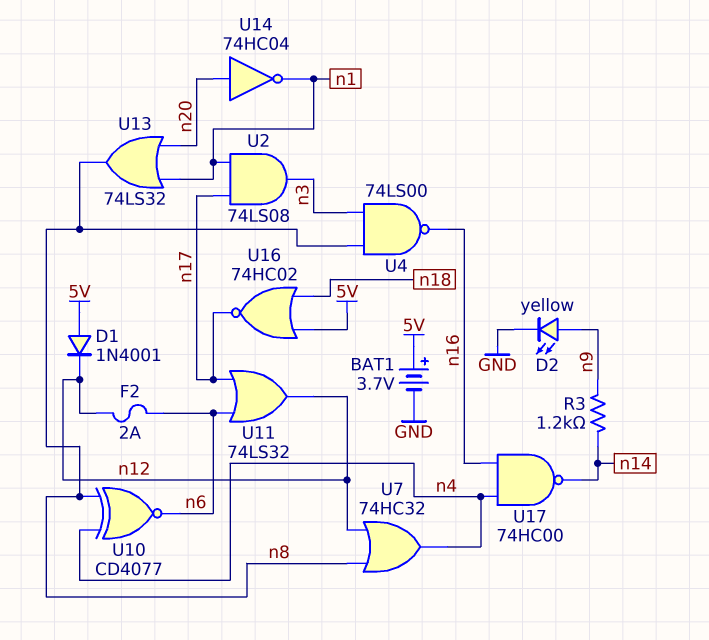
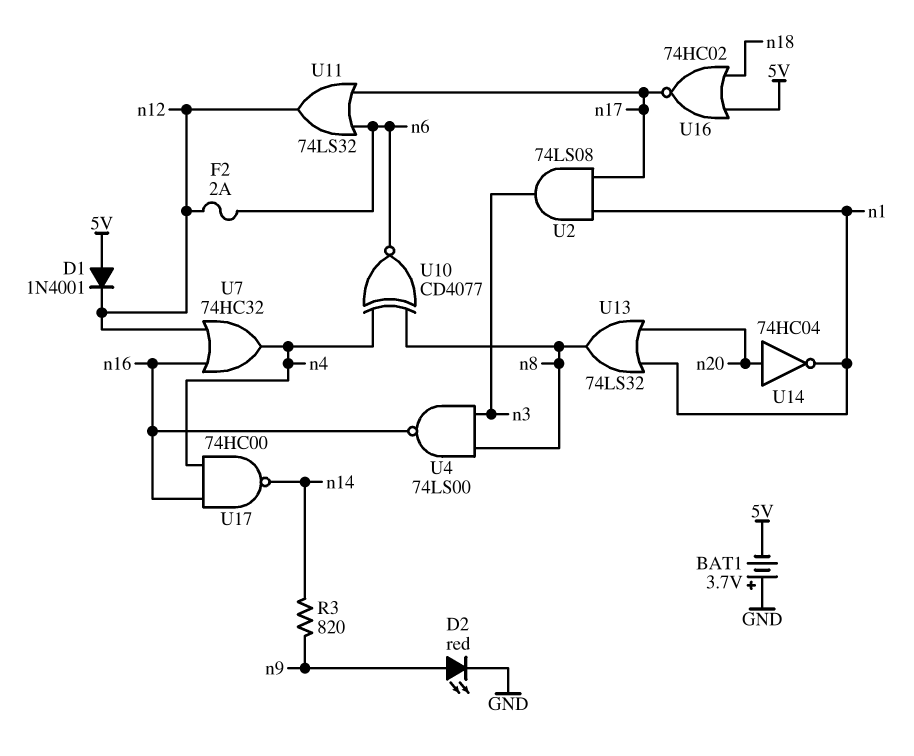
BAT1: 3.7V (plus 5V, minus GND) -> 3.7V (plus GND, minus 5V)
D2: LED yellow (A n9, K GND) -> LED red (A n9, K GND)
R3: 1.2k (n9, n14) -> 820 (n9, n14)
U7: OR 74HC32 (in n8, in n12, out n4) -> OR 74HC32 (in n12, in n16, out n4)

